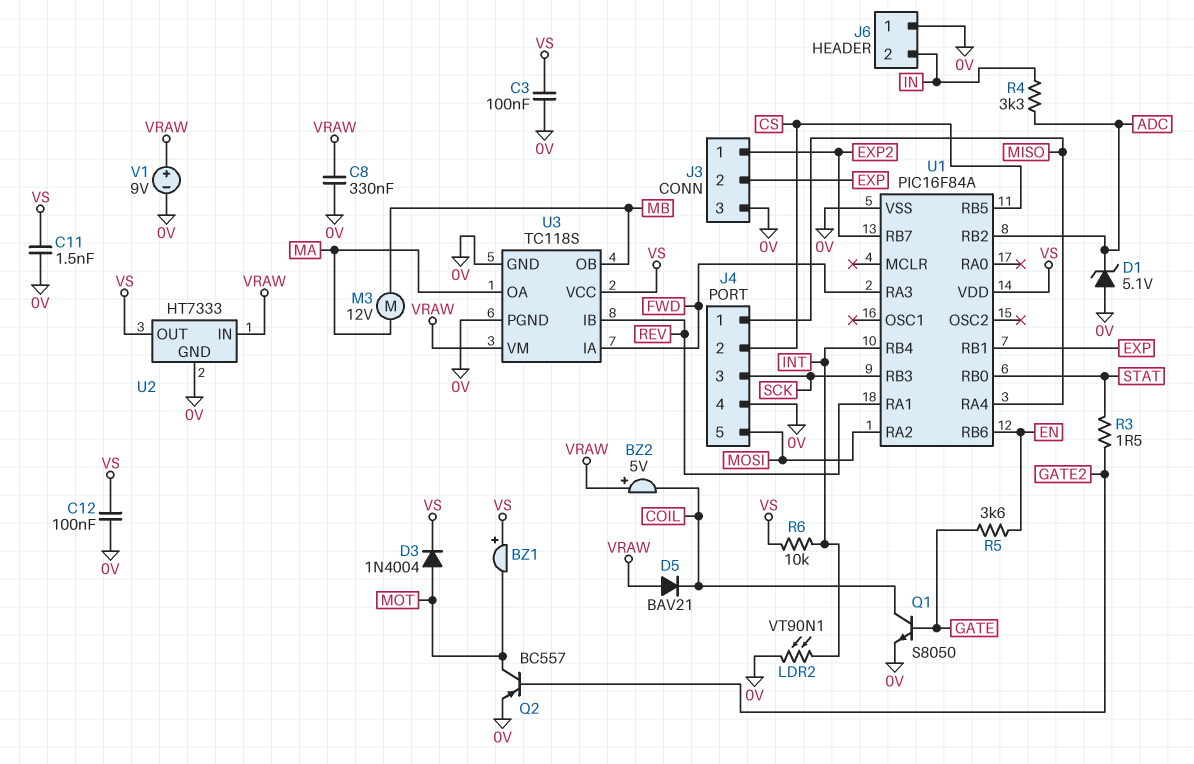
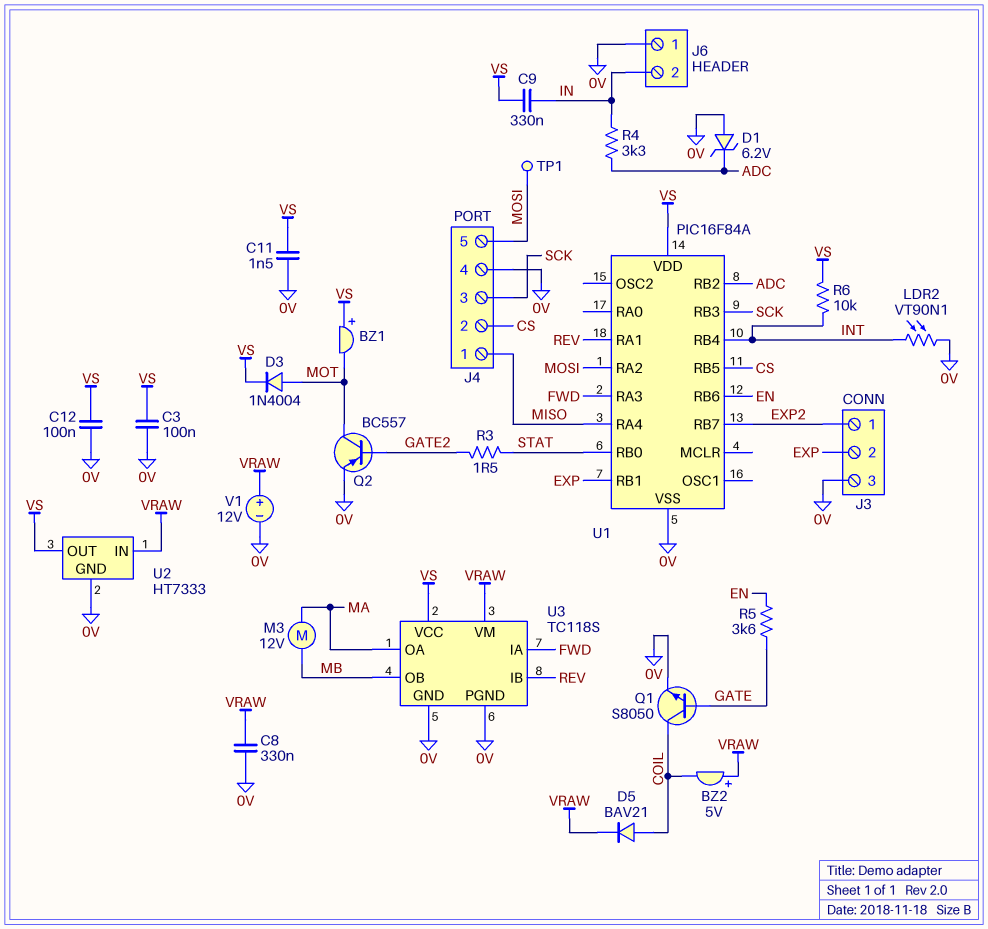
C9: none -> 330nF (IN, VS)
D1: zener 5.1V (A 0V, K ADC) -> zener 6.2V (A 0V, K ADC)
D5: diode BAV21 (A VRAW, K COIL) -> diode BAV21 (A COIL, K VRAW)
TP1: none -> test point (MOSI)
V1: 9V (plus VRAW, minus 0V) -> 12V (plus VRAW, minus 0V)

